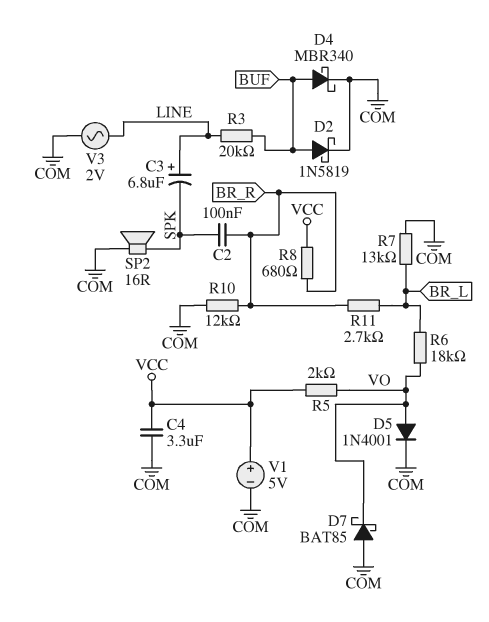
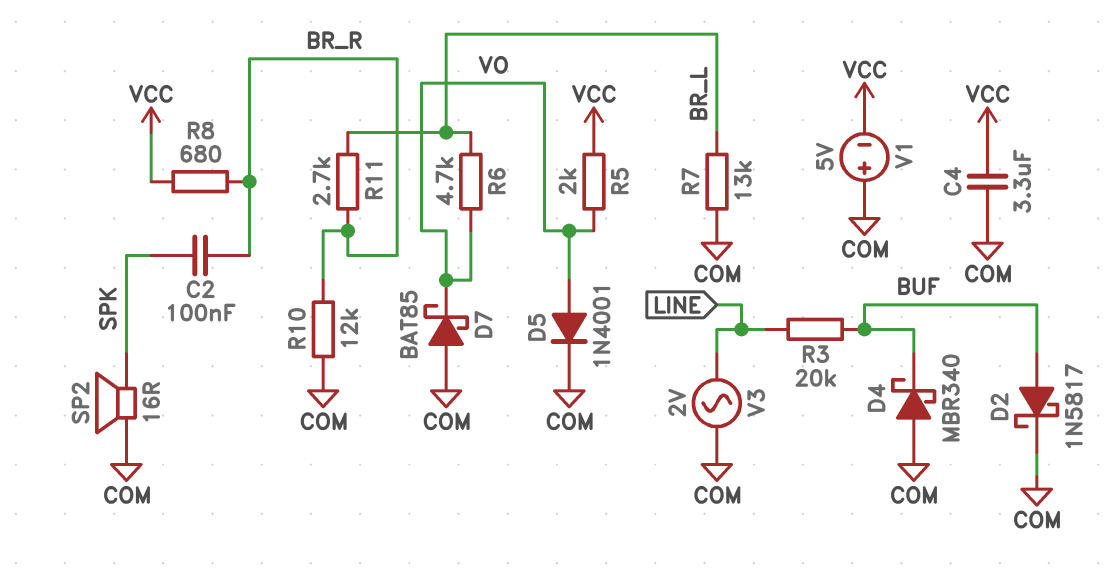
C3: 6.8uF (plus LINE, minus SPK) -> none
D2: schottky 1N5819 (A BUF, K COM) -> schottky 1N5817 (A BUF, K COM)
D4: schottky MBR340 (A BUF, K COM) -> schottky MBR340 (A COM, K BUF)
R6: 18k (BR_L, VO) -> 4.7k (BR_L, VO)
V1: 5V (plus VCC, minus COM) -> 5V (plus COM, minus VCC)

